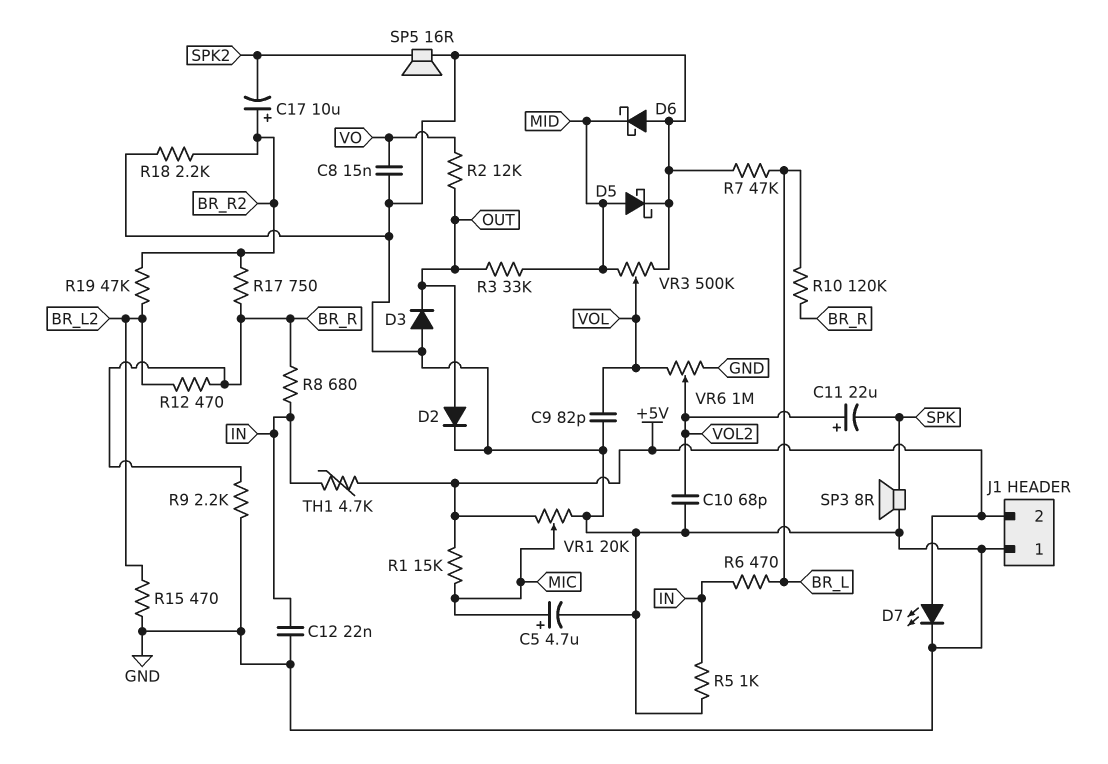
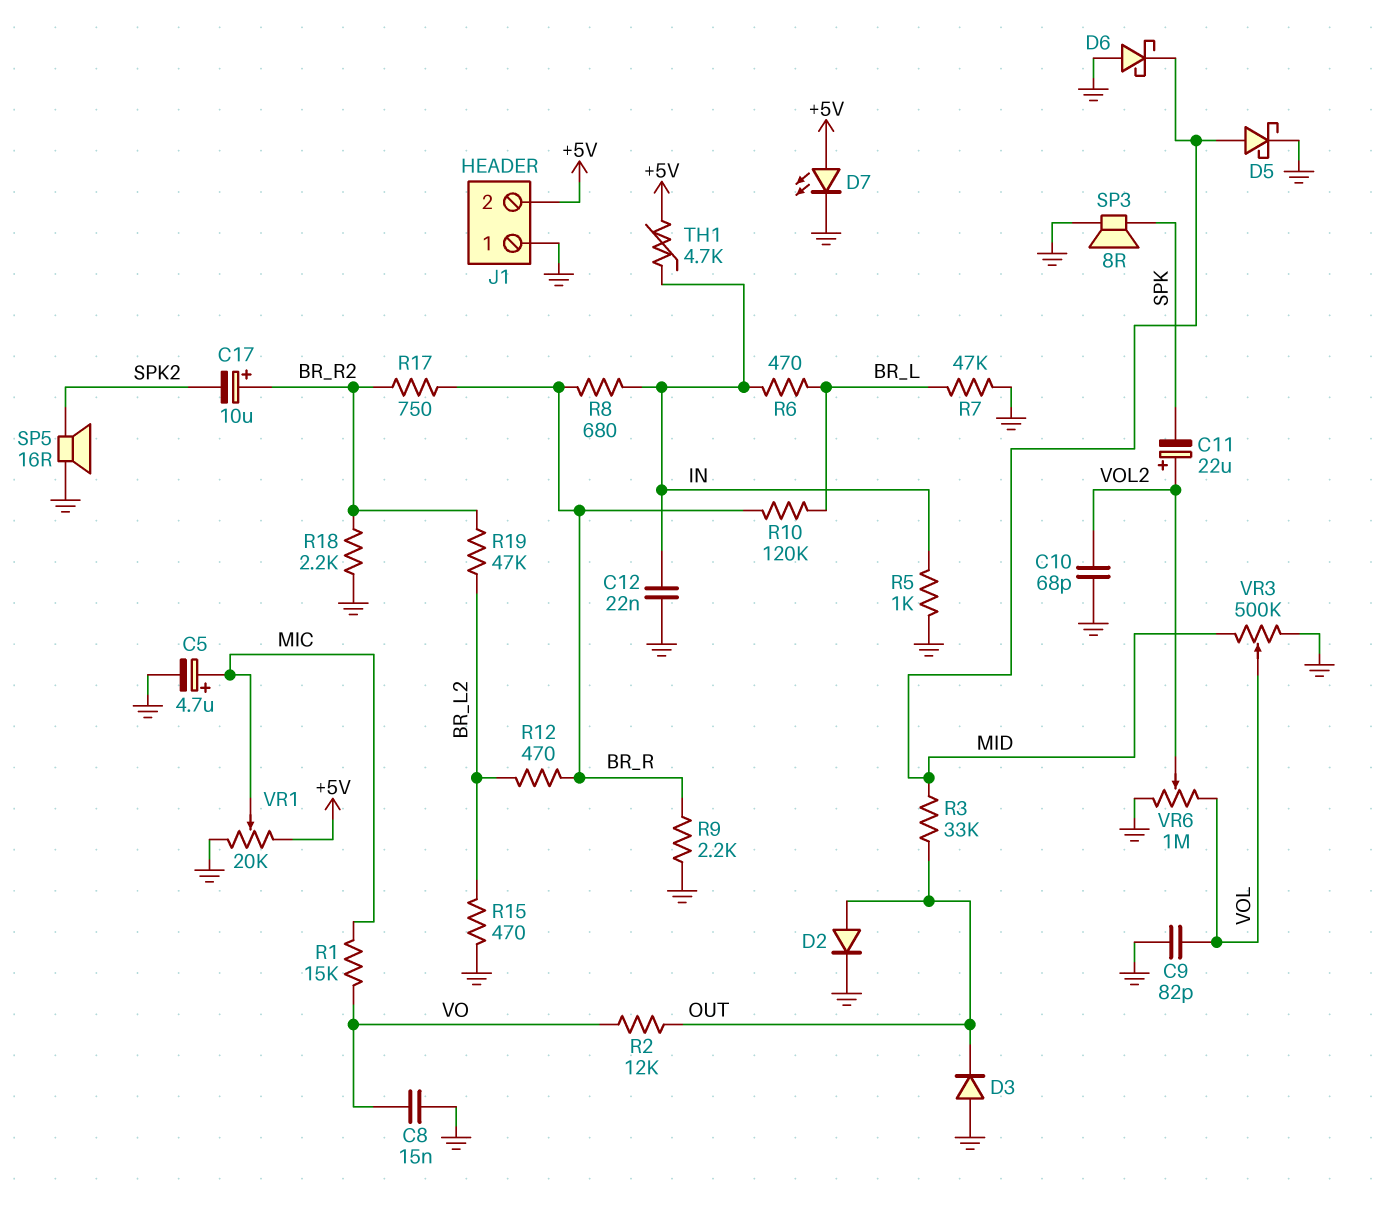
R1: 15k (+5V, MIC) -> 15k (MIC, VO)

